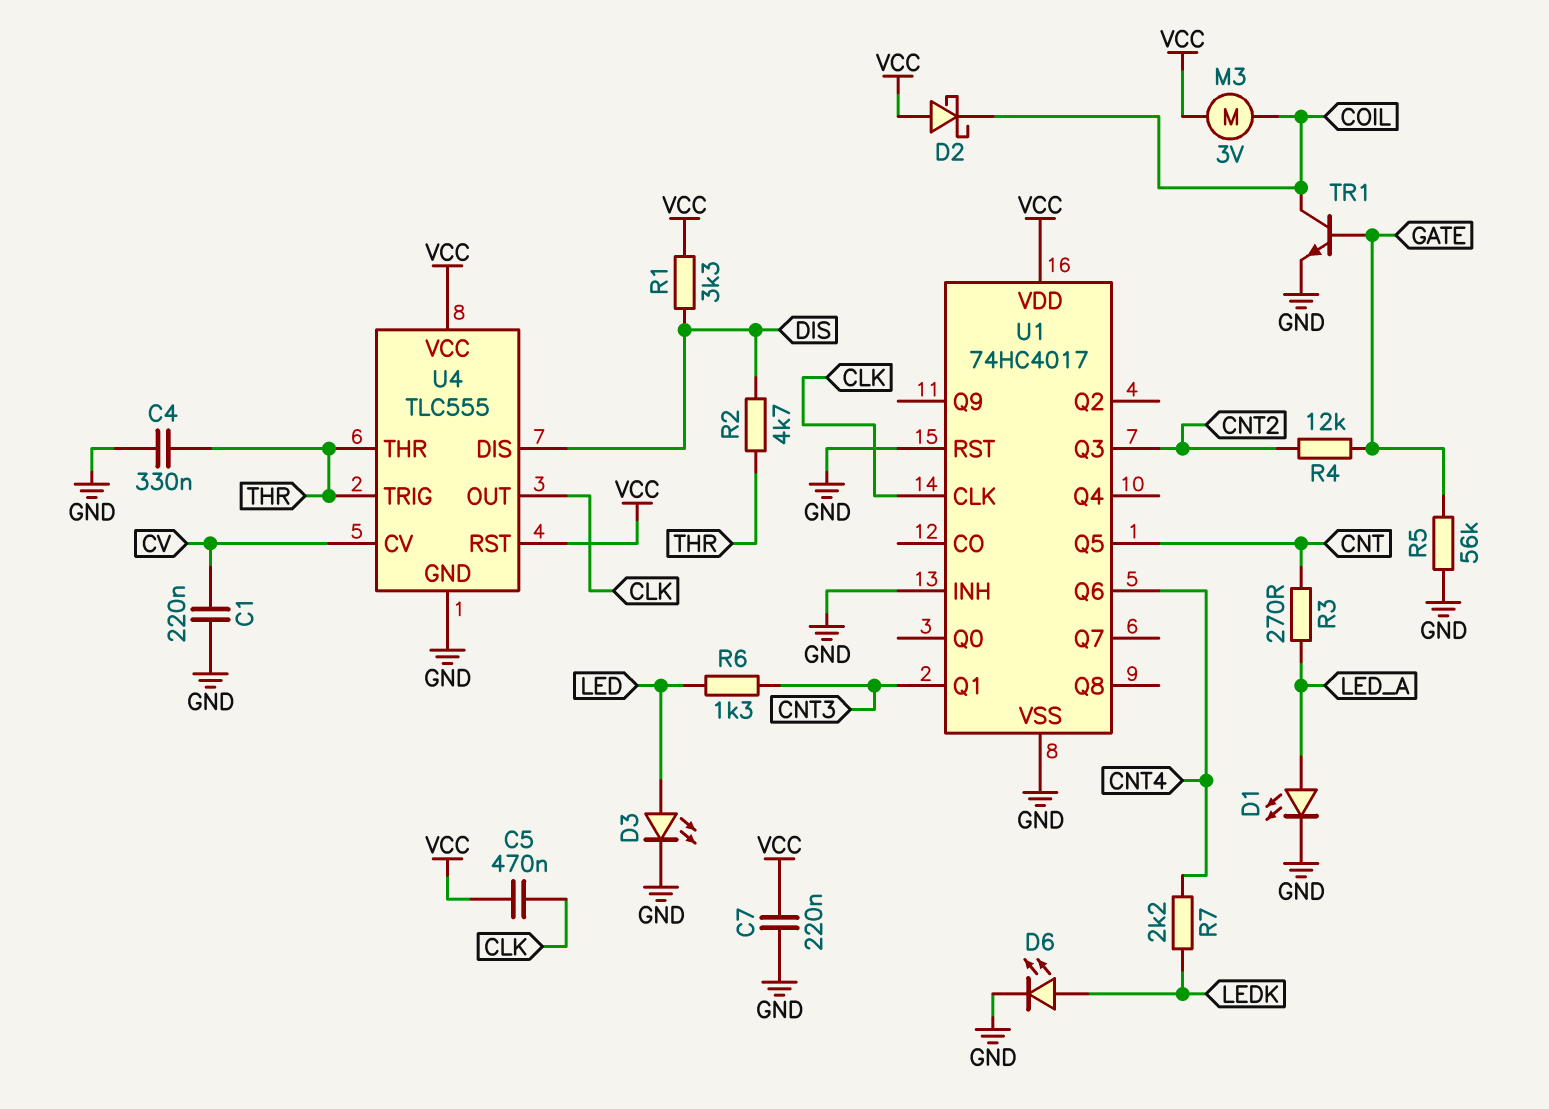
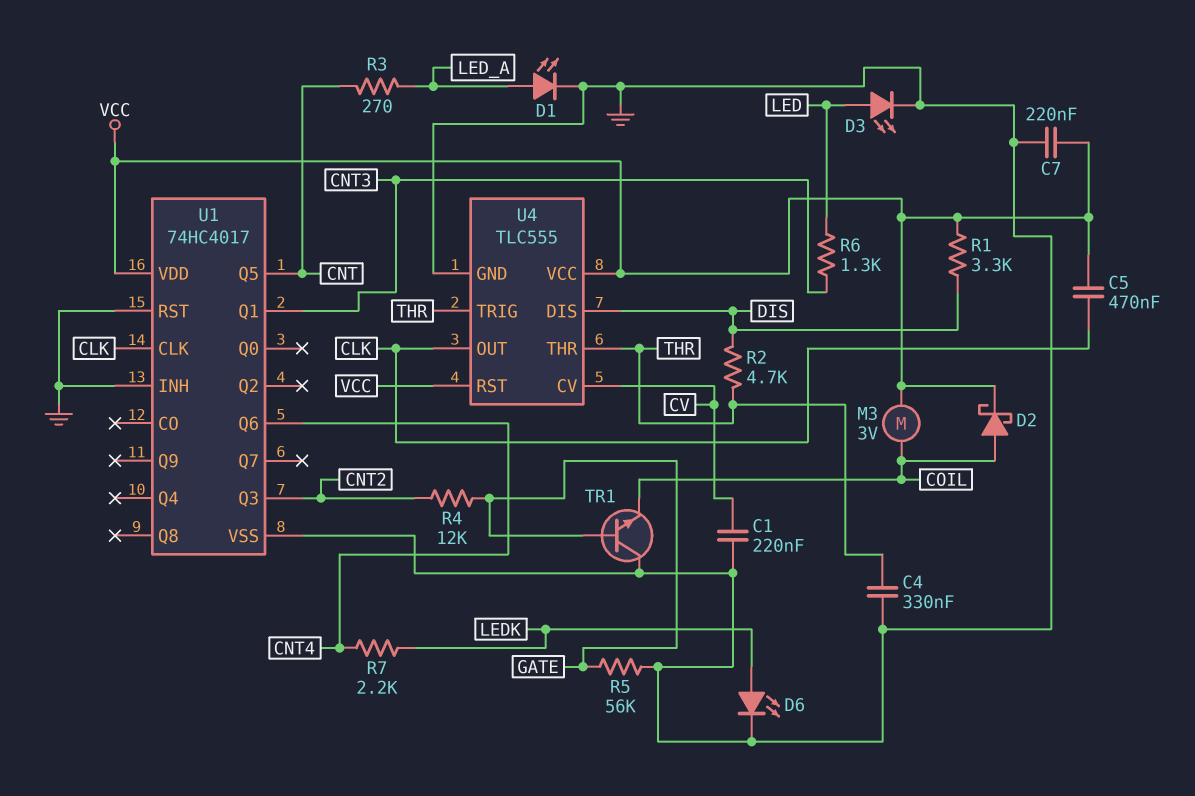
D2: schottky (A VCC, K COIL) -> schottky (A COIL, K VCC)
TR1: NPN (B GATE, C COIL, E GND) -> NPN (B GATE, C GND, E COIL)

